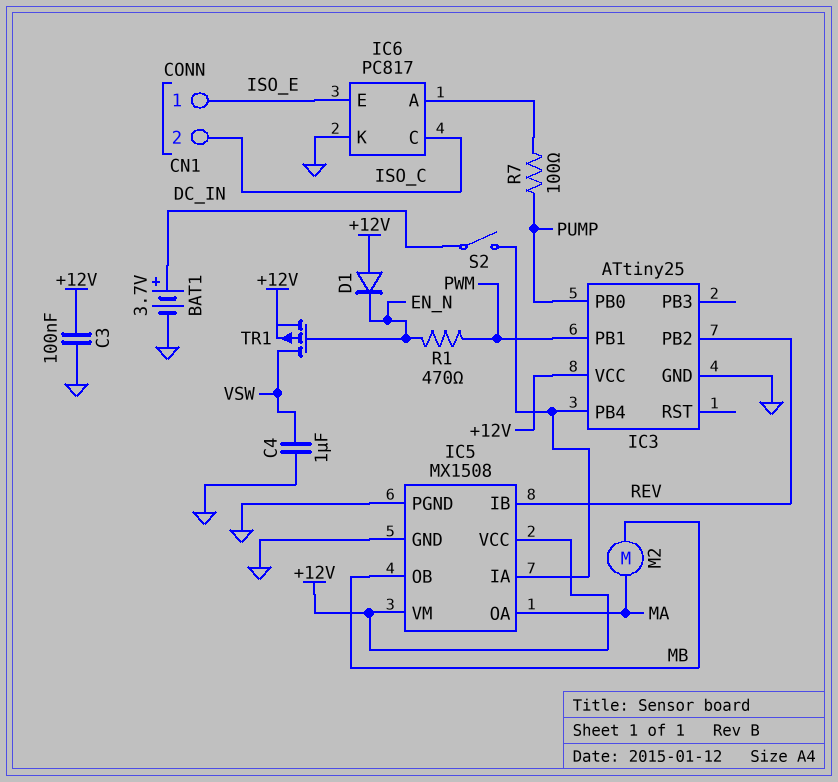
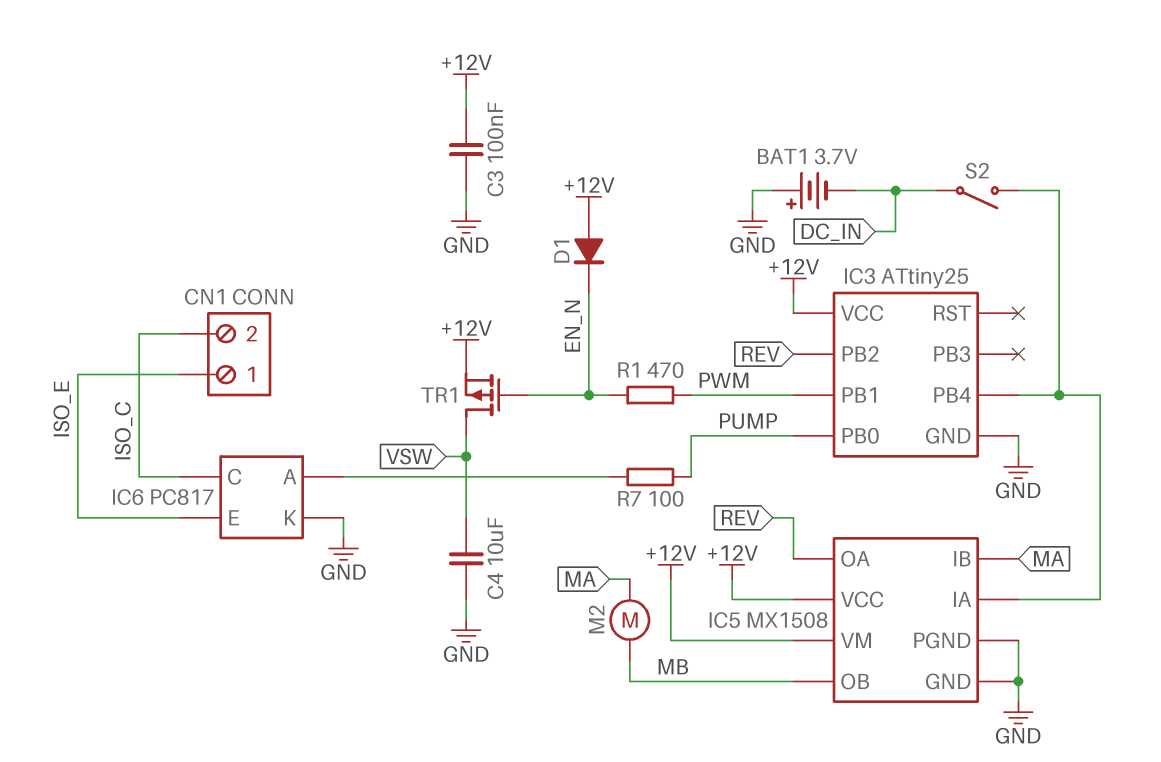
BAT1: 3.7V (plus DC_IN, minus GND) -> 3.7V (plus GND, minus DC_IN)
C4: 1uF (GND, VSW) -> 10uF (GND, VSW)
IC5 pin IB: REV -> MA
IC5 pin OA: MA -> REV

